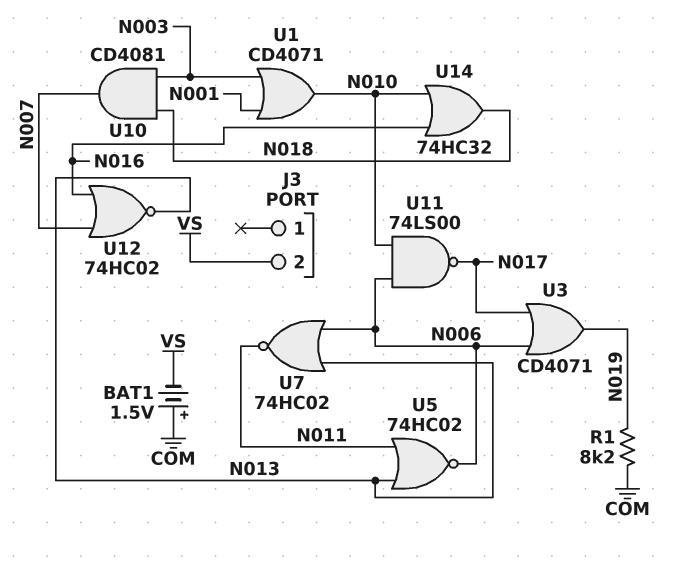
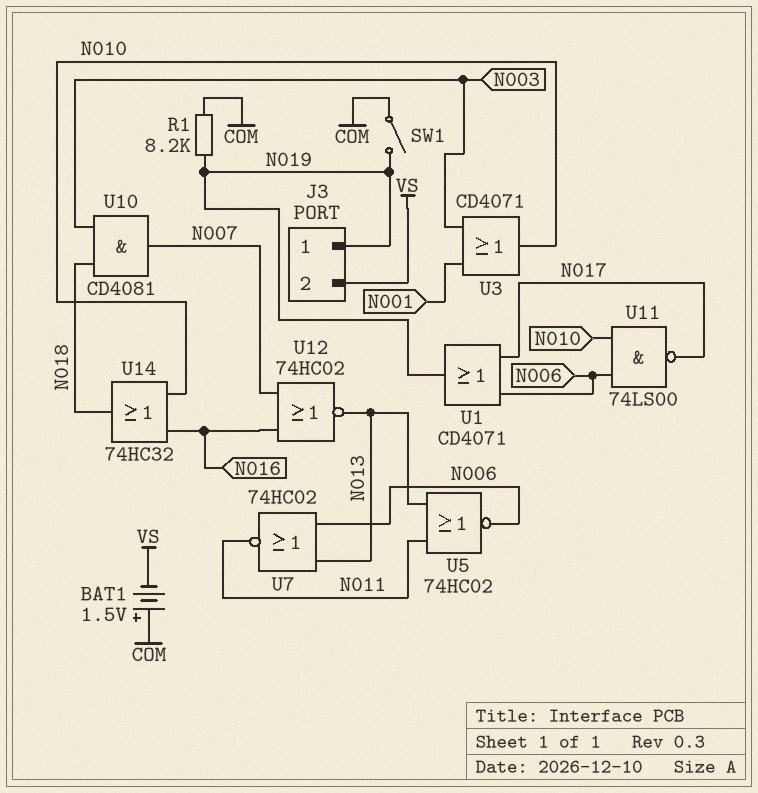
J3 pin 1: none -> N019
SW1: none -> switch (COM, N019)
U1: OR CD4071 (in N001, in N003, out N010) -> OR CD4071 (in N006, in N017, out N019)
U3: OR CD4071 (in N006, in N017, out N019) -> OR CD4071 (in N001, in N003, out N010)

